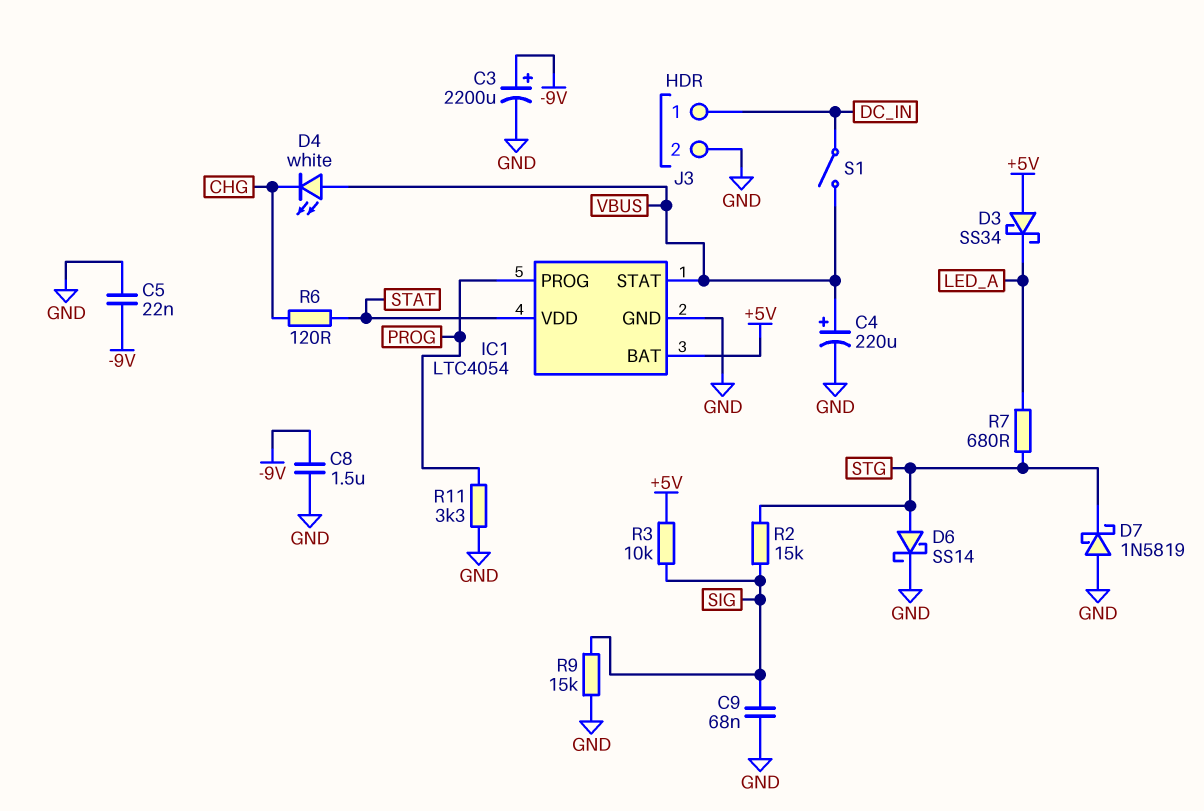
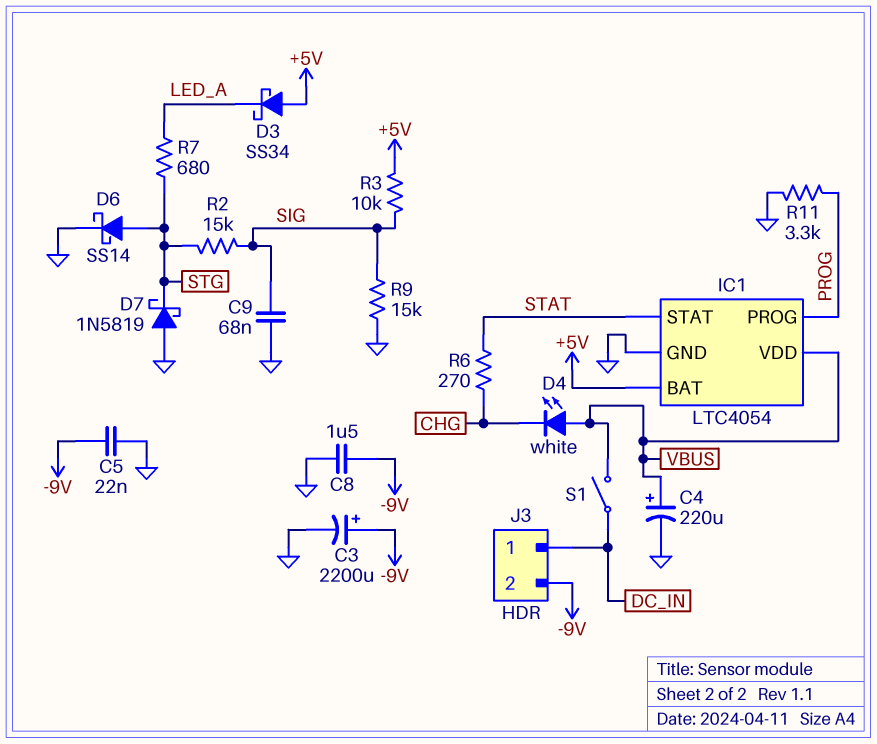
IC1 pin STAT: VBUS -> STAT
IC1 pin VDD: STAT -> VBUS
J3 pin 2: GND -> -9V
R6: 120 (CHG, STAT) -> 270 (CHG, STAT)

